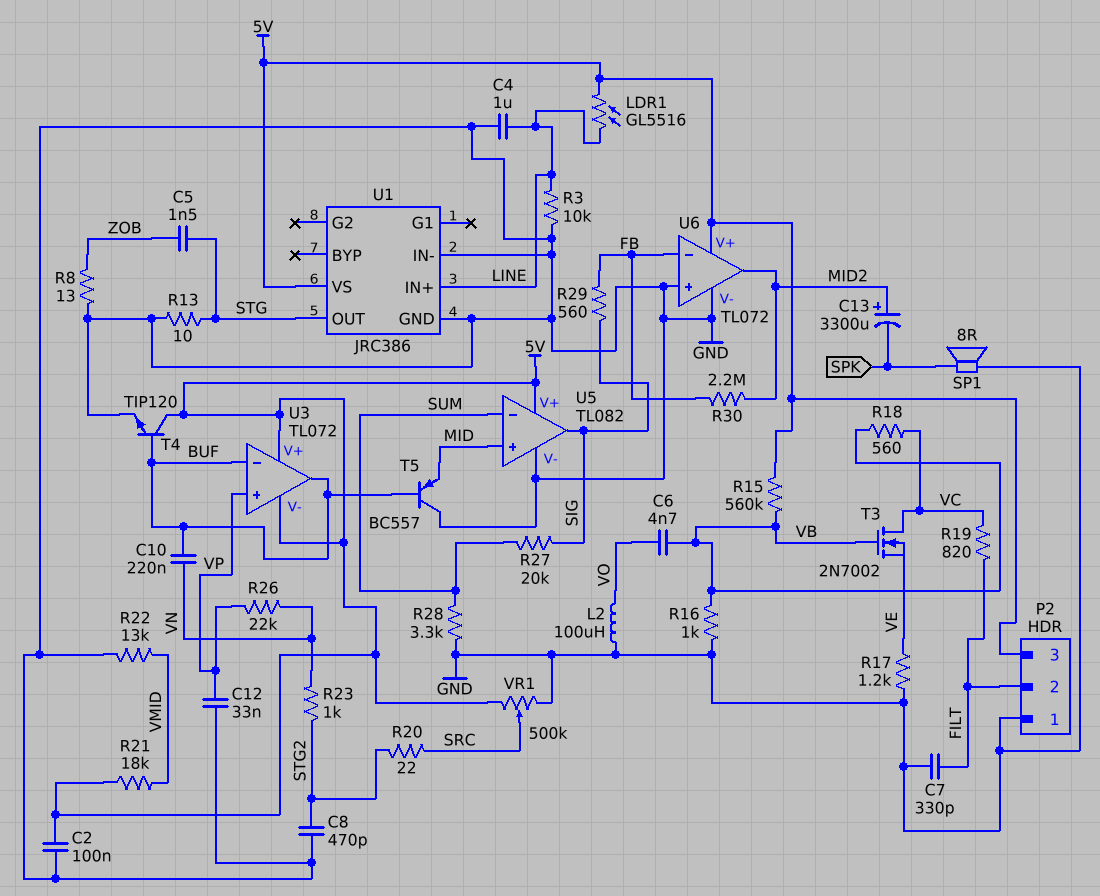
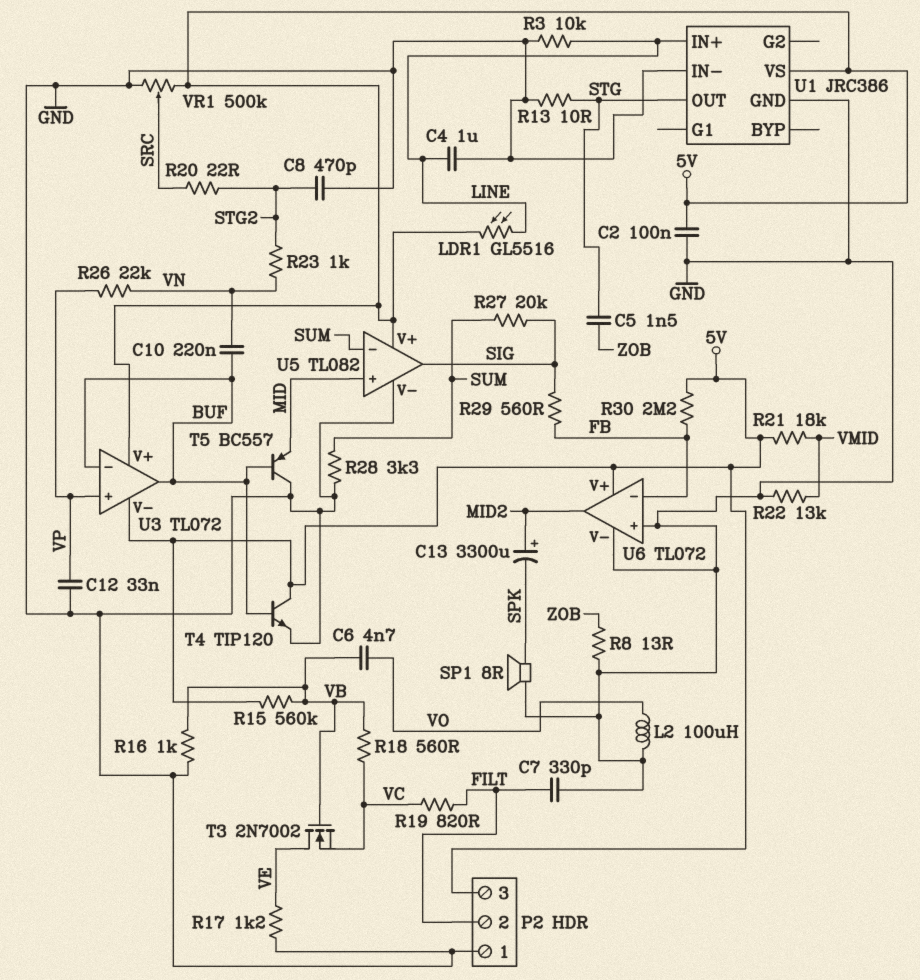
R30: 2.2M (FB, MID2) -> 2.2M (5V, FB)
T3: NMOS 2N7002 (G VB, D VC, S VE) -> NMOS 2N7002 (G VB, D VE, S VC)

